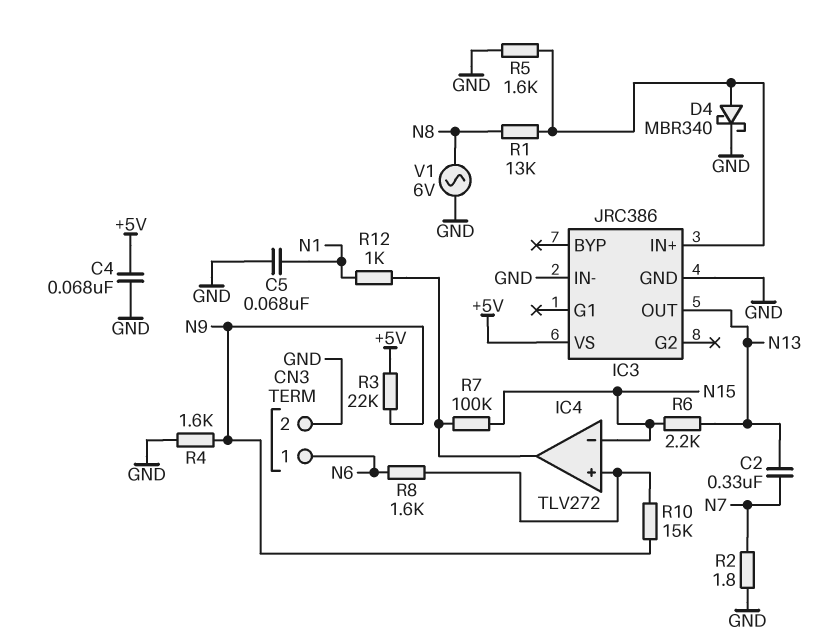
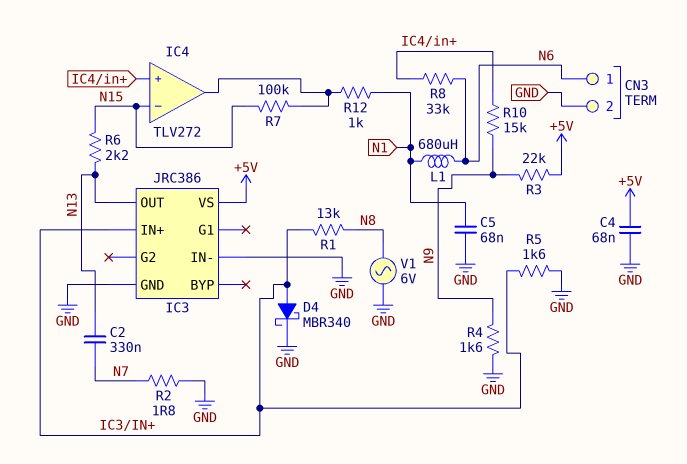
L1: none -> 680uH (N1, N6)
R8: 1.6k (IC4/in+, N6) -> 33k (IC4/in+, N6)

